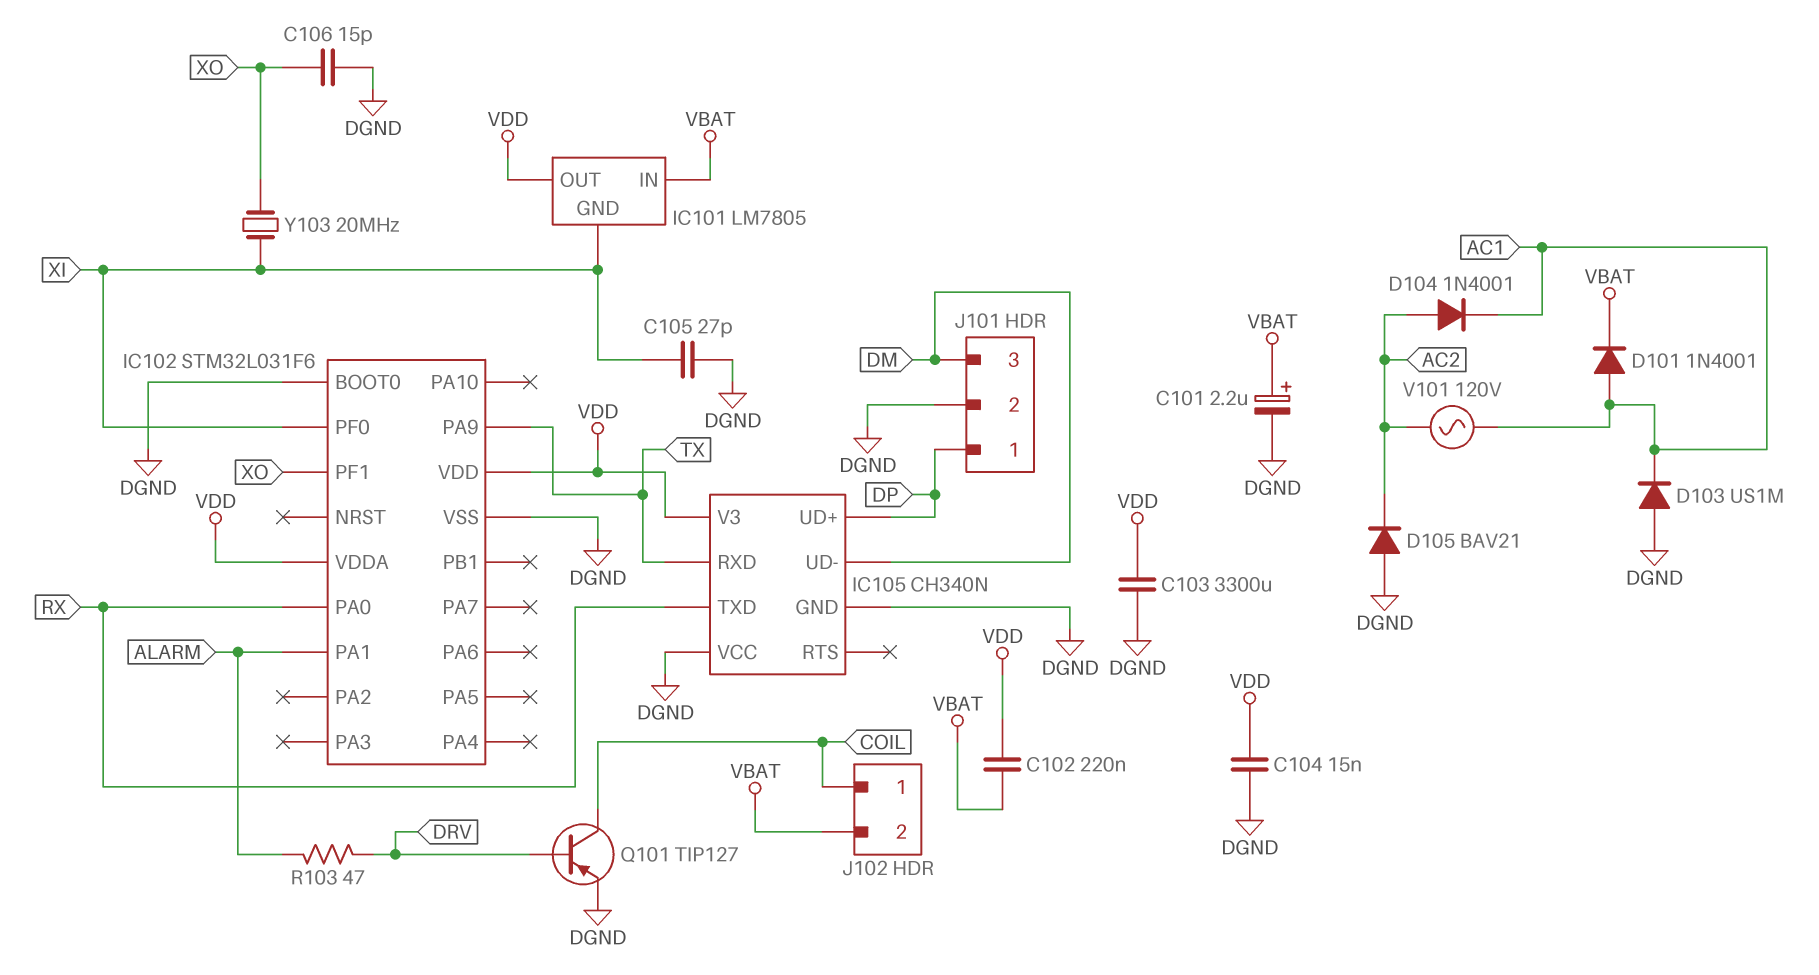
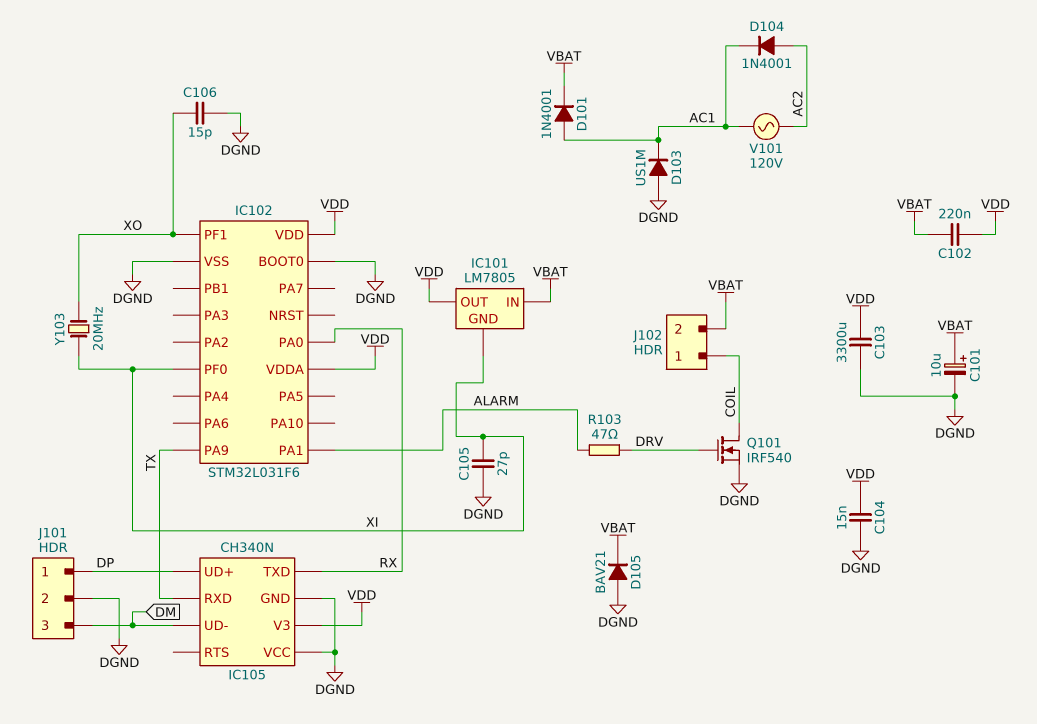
C101: 2.2uF (plus VBAT, minus DGND) -> 10uF (plus VBAT, minus DGND)
D105: diode BAV21 (A DGND, K AC2) -> diode BAV21 (A DGND, K VBAT)
Q101: PNP TIP127 (B DRV, C COIL, E DGND) -> NMOS IRF540 (G DRV, D COIL, S DGND)

